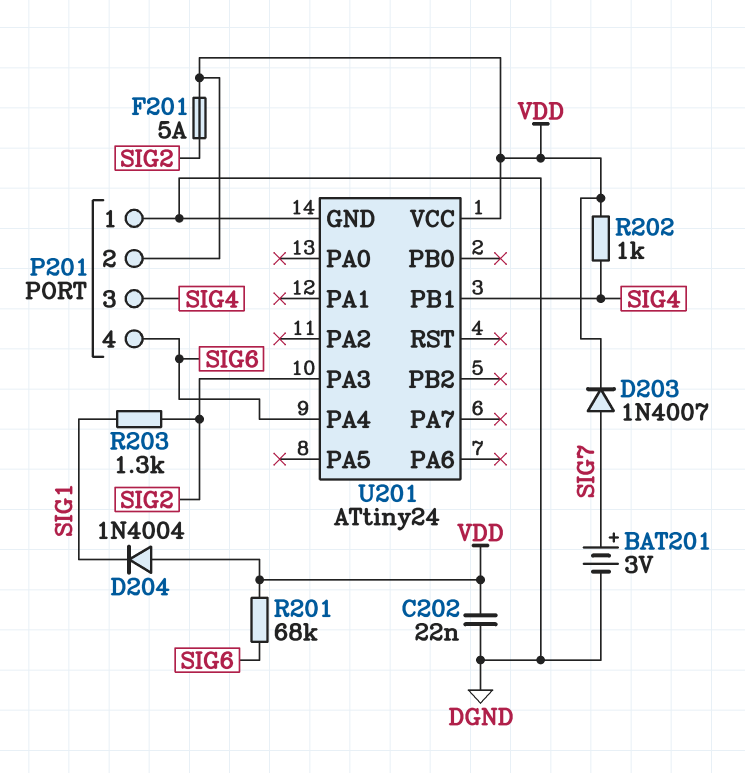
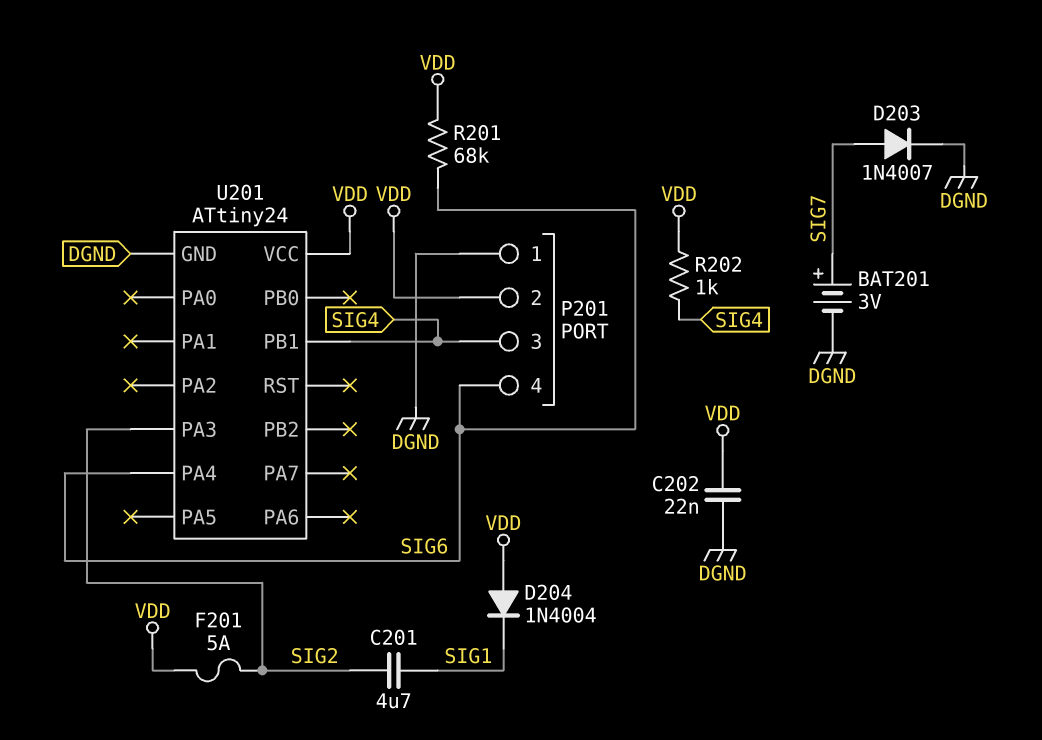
C201: none -> 4.7uF (SIG1, SIG2)
D203: diode 1N4007 (A SIG7, K VDD) -> diode 1N4007 (A SIG7, K DGND)
R203: 1.3k (SIG1, SIG2) -> none

